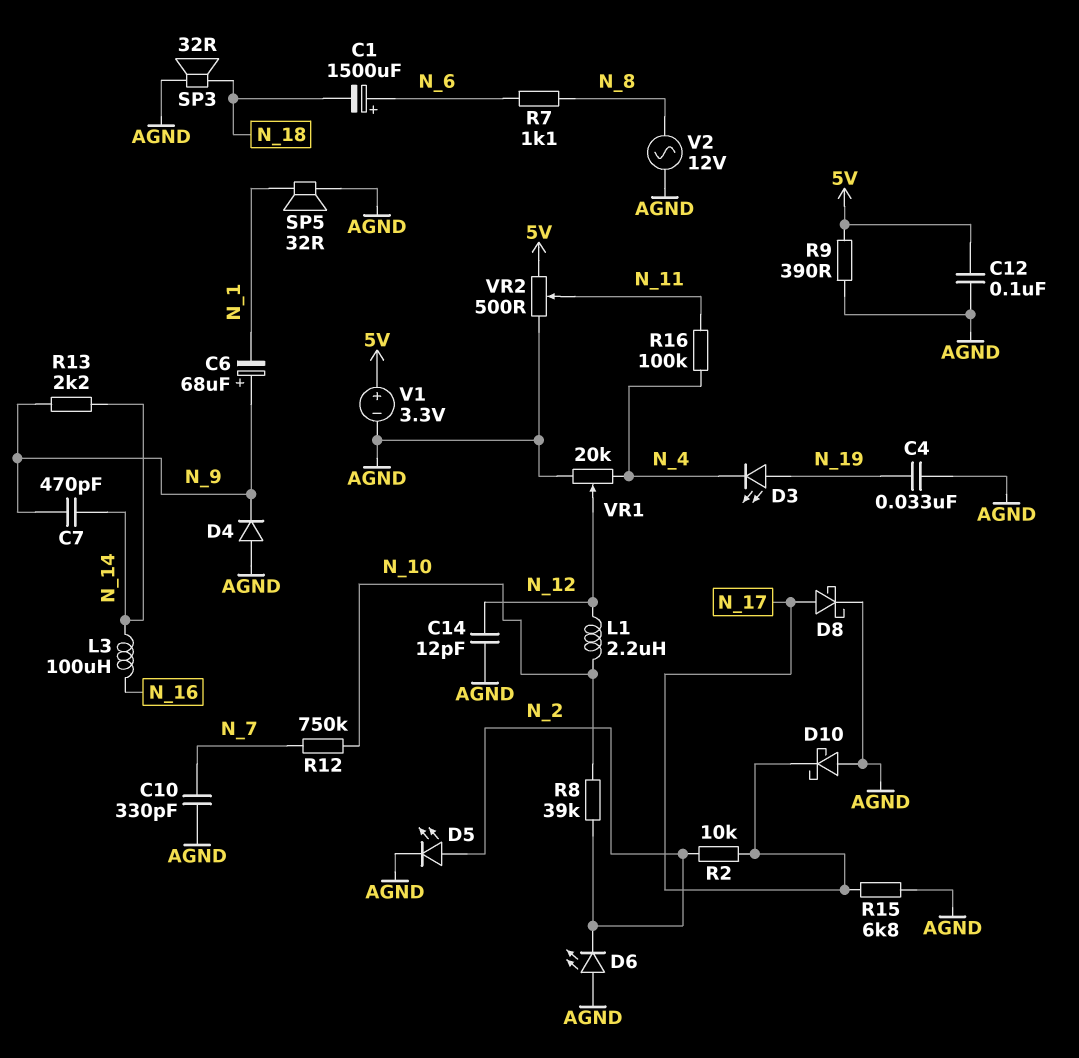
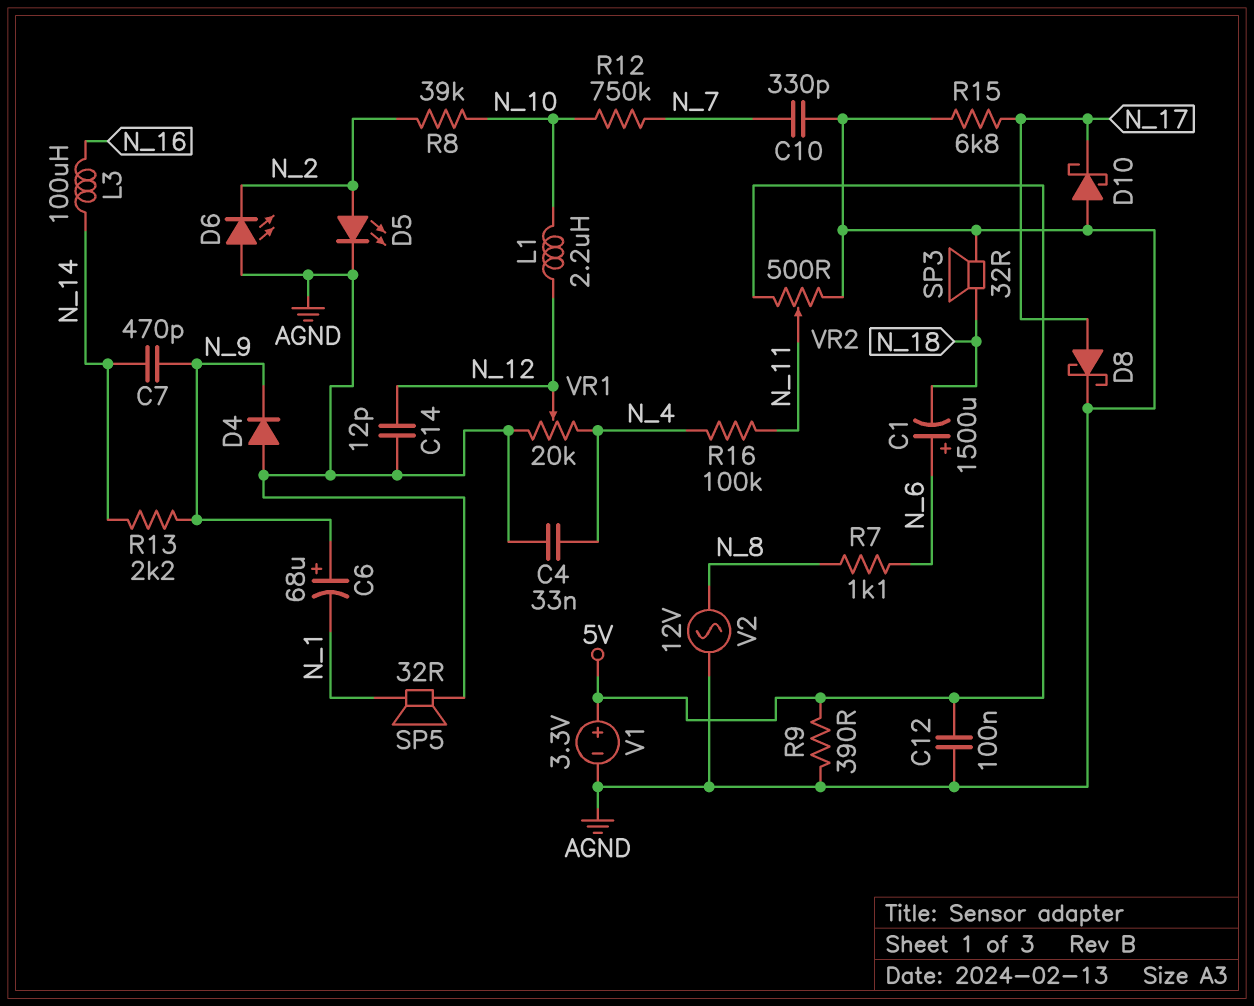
C4: 33nF (AGND, N_19) -> 33nF (AGND, N_4)
D3: LED (A N_19, K N_4) -> none
R2: 10k (N_2, N_17) -> none

